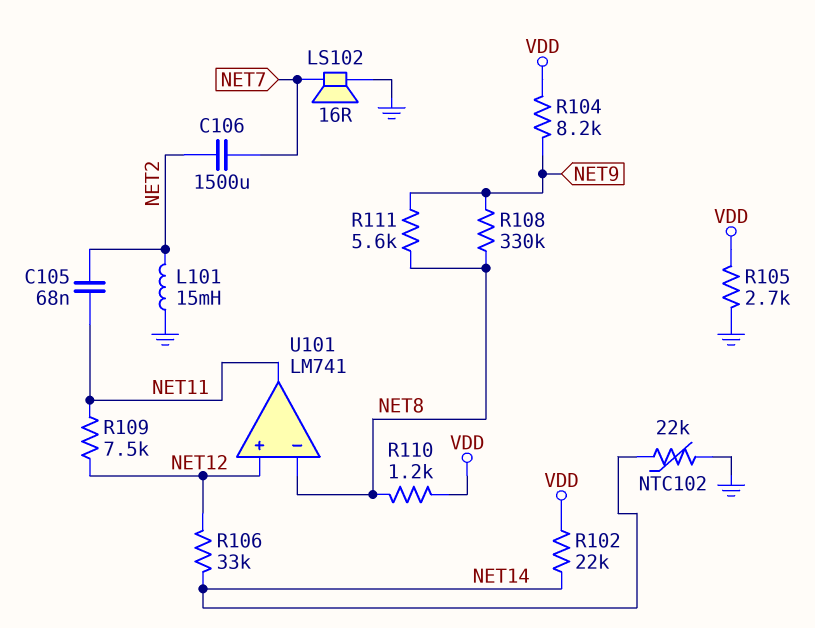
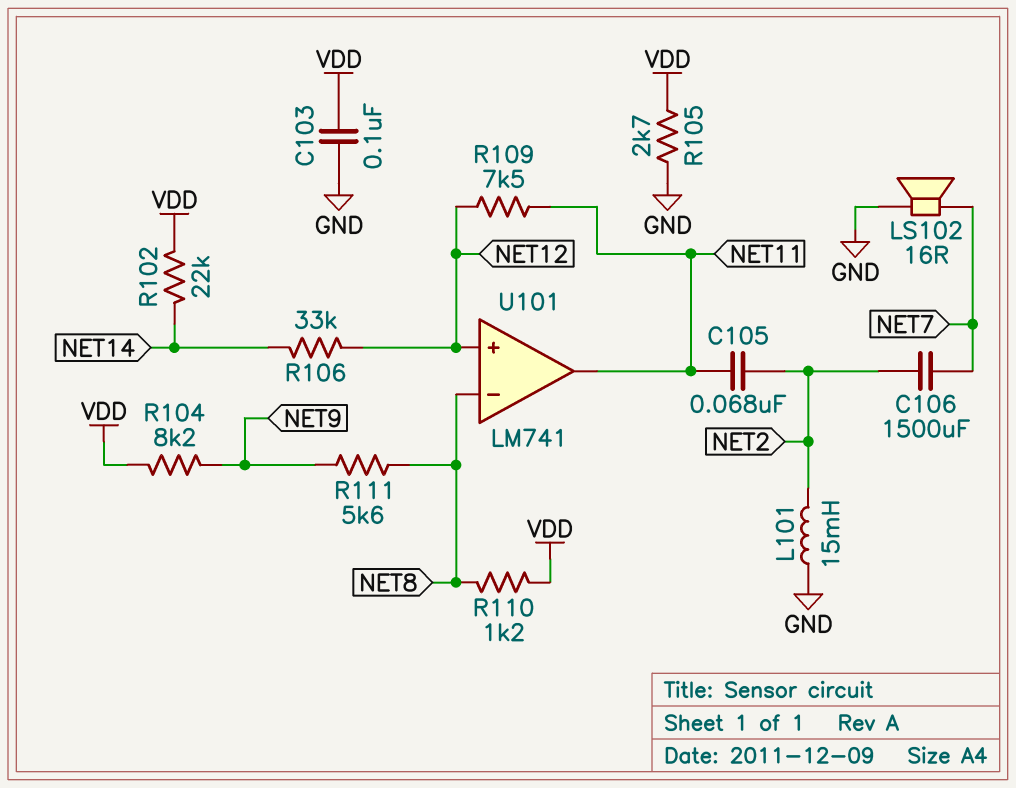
C103: none -> 100nF (GND, VDD)
NTC102: 22k (GND, NET14) -> none
R108: 330k (NET8, NET9) -> none

